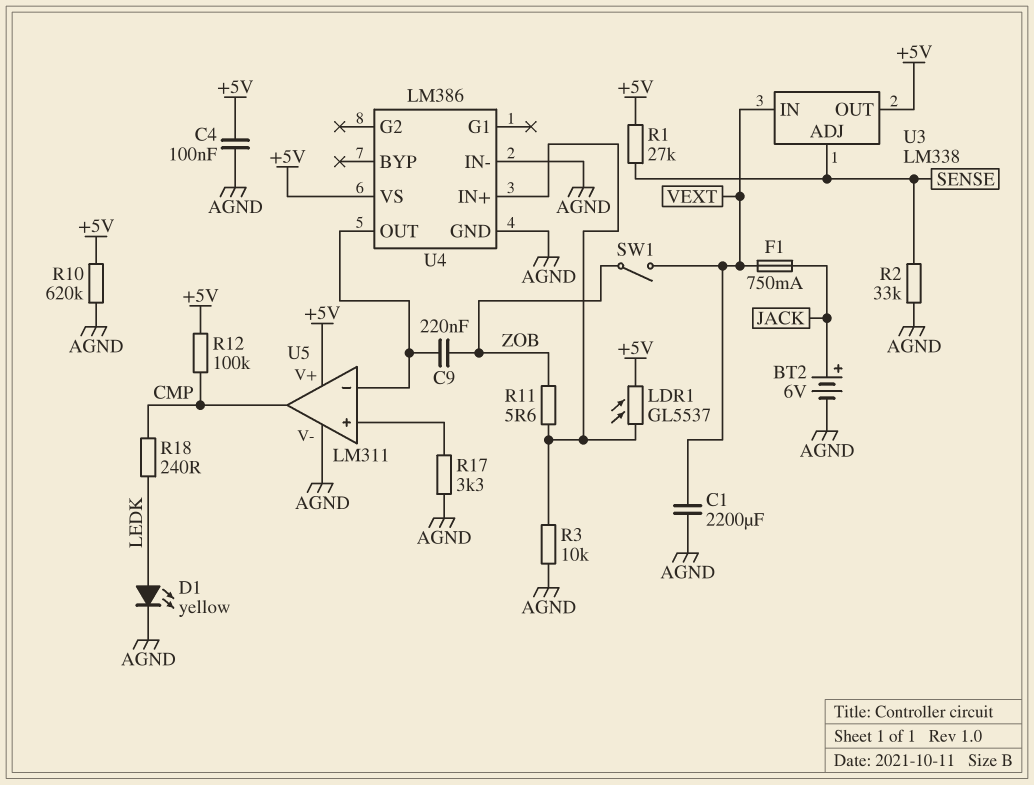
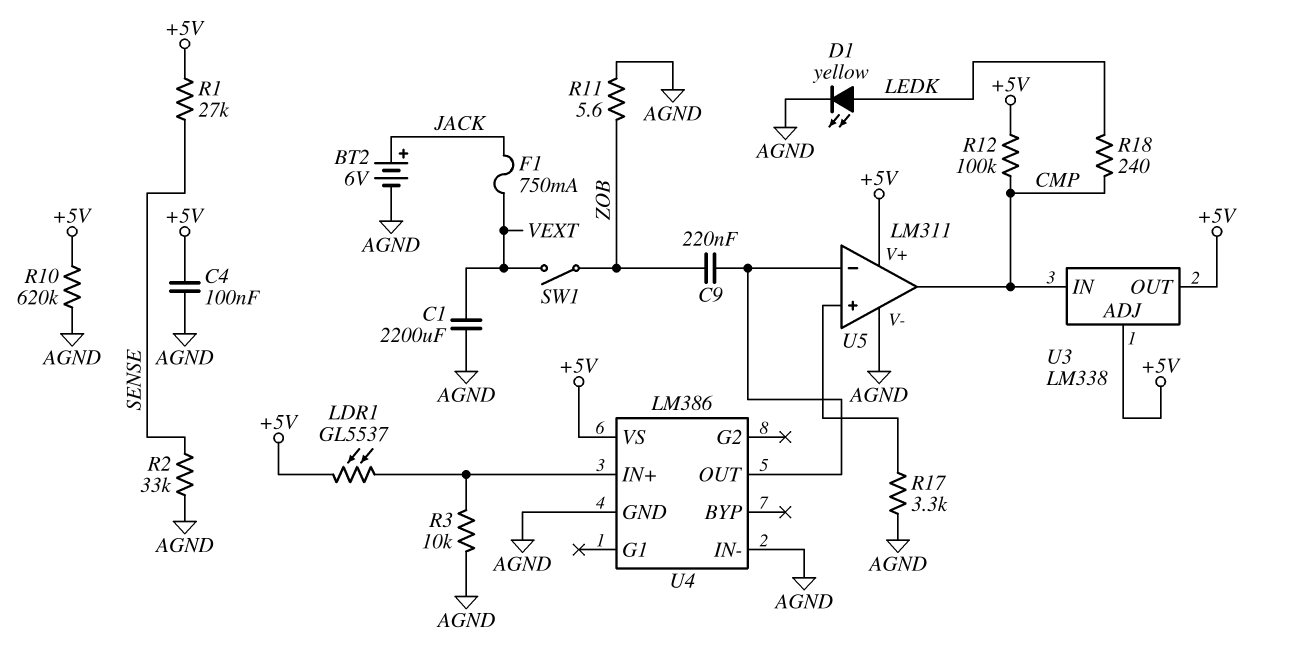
R11: 5.6 (U4/IN+, ZOB) -> 5.6 (AGND, ZOB)
U3 pin ADJ: SENSE -> +5V
U3 pin IN: VEXT -> CMP

